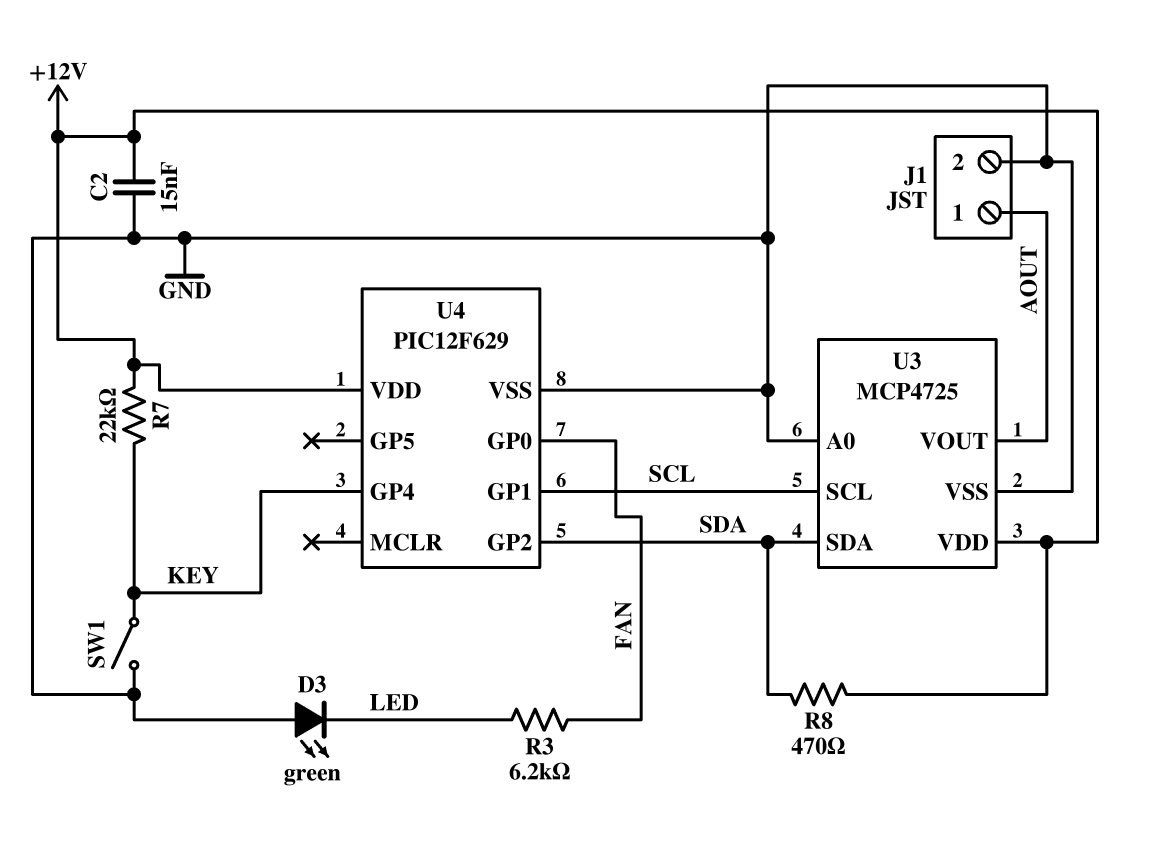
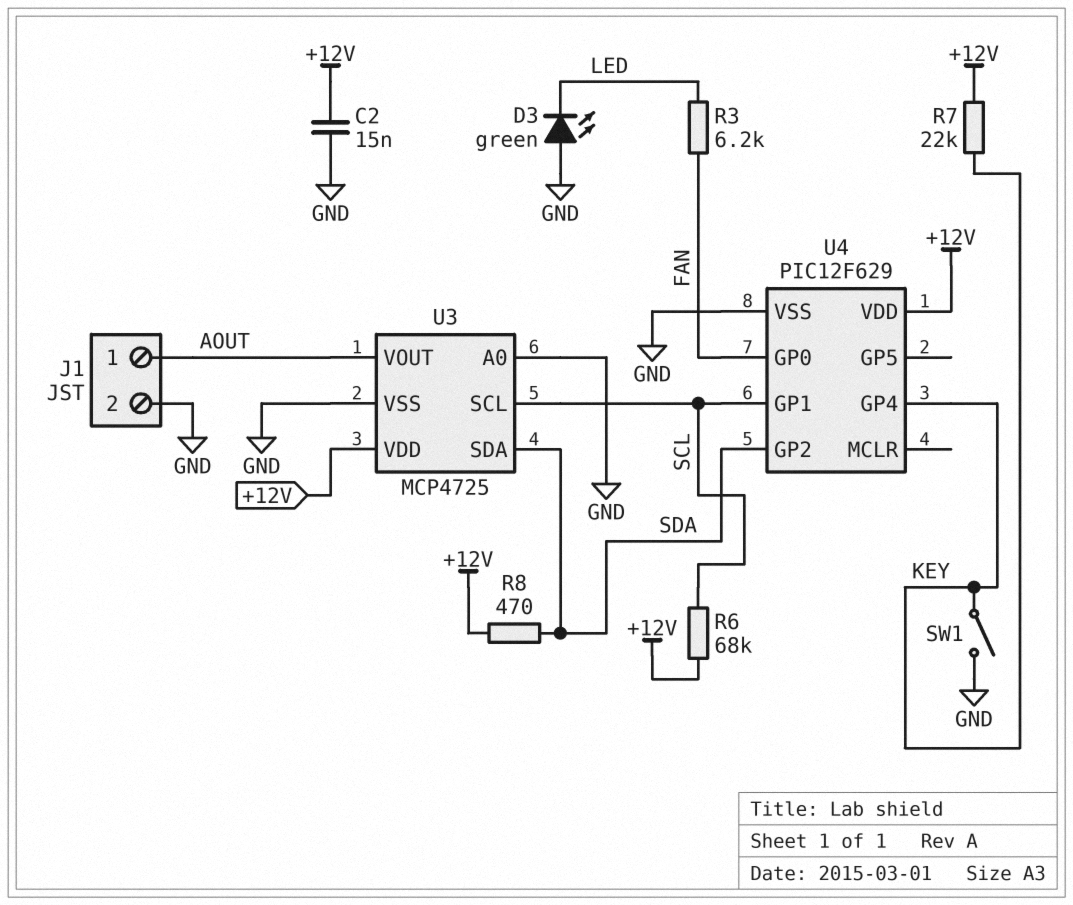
R6: none -> 68k (+12V, SCL)

